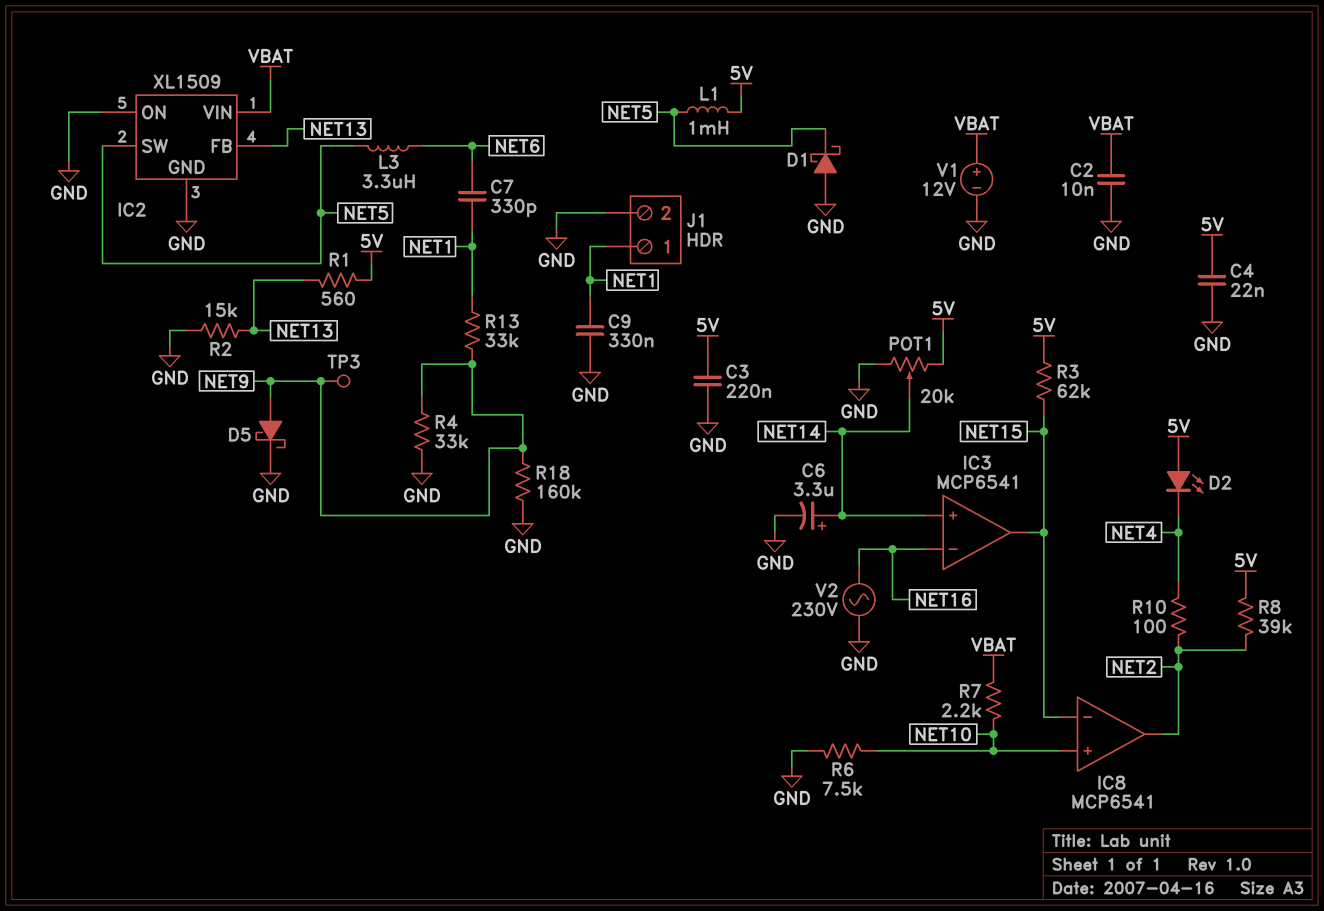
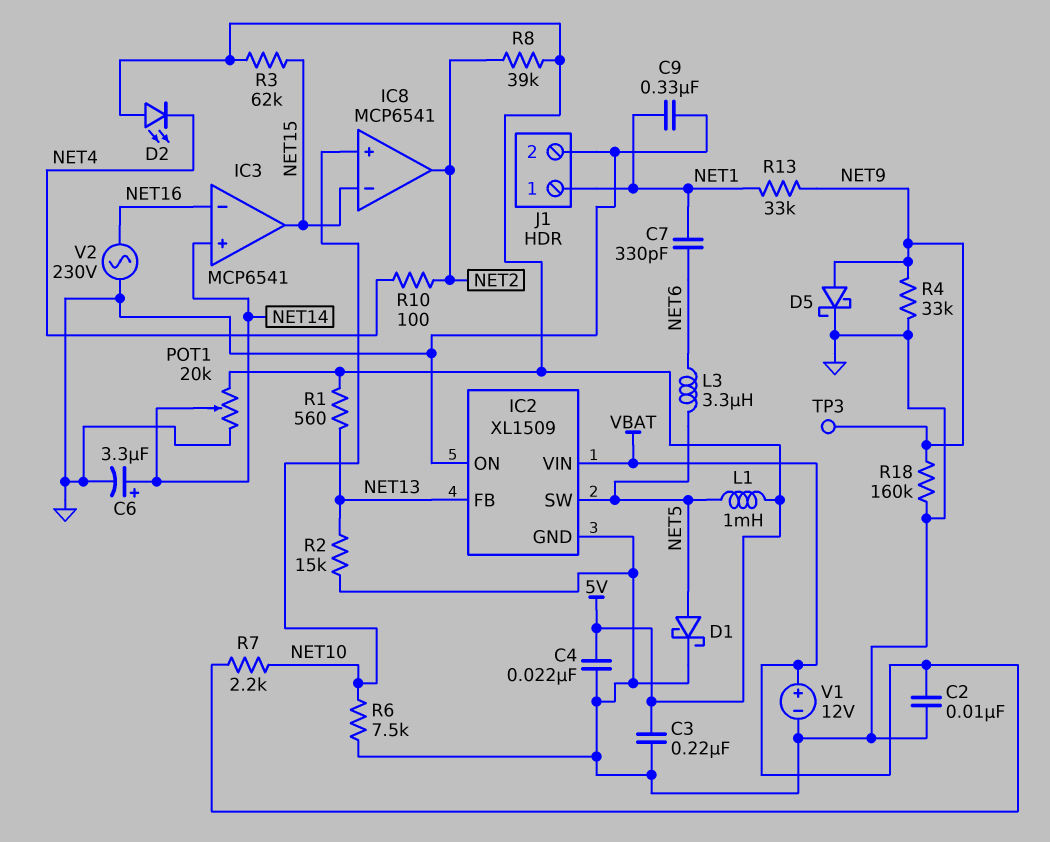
D1: schottky (A GND, K NET5) -> schottky (A NET5, K GND)

